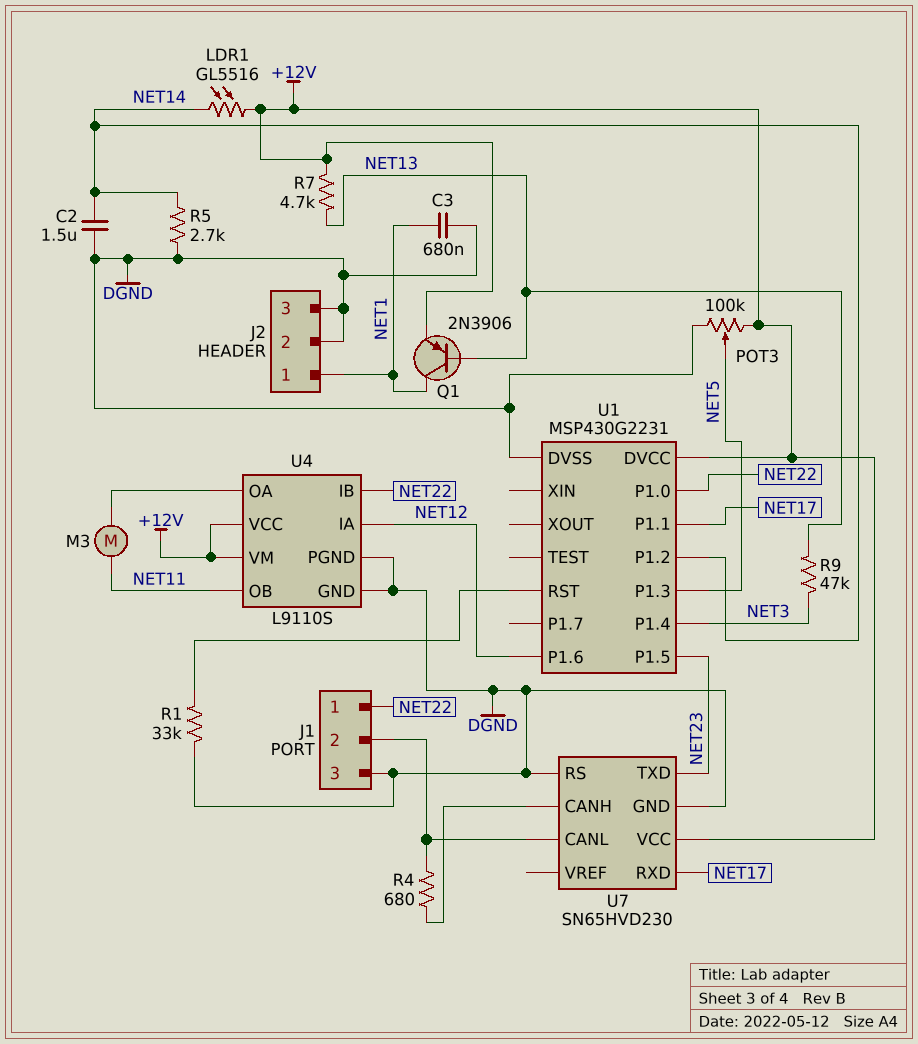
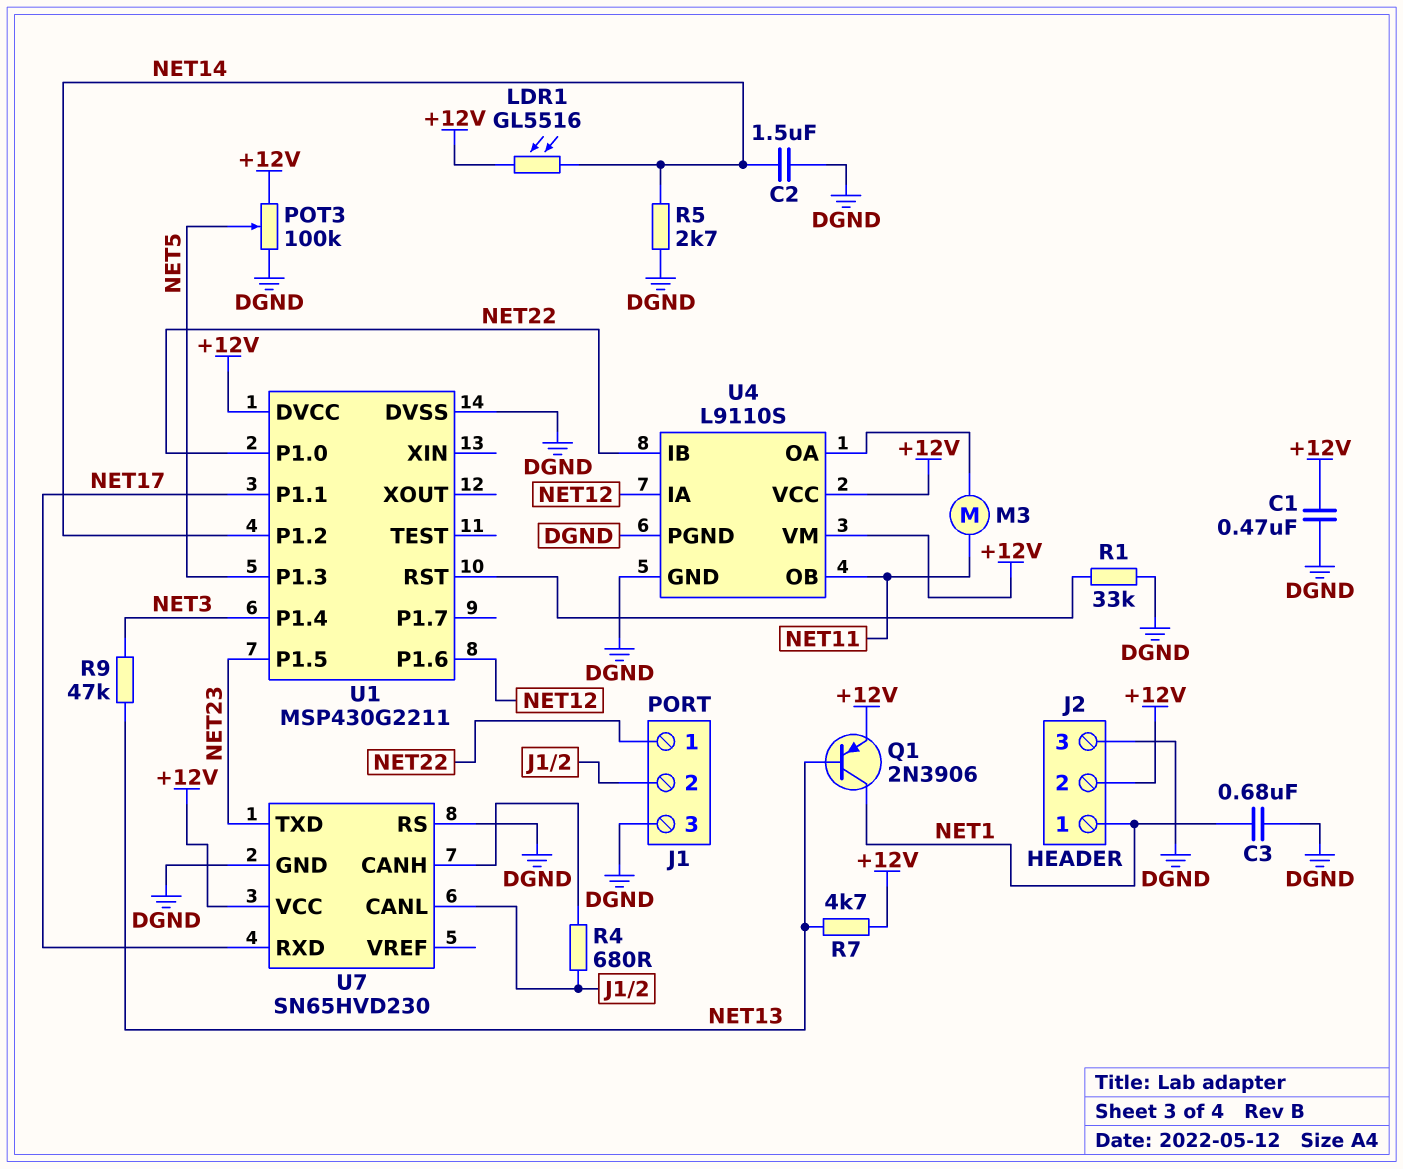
C1: none -> 470nF (+12V, DGND)
J2 pin 2: DGND -> +12V
U1: MSP430G2231 -> MSP430G2211

